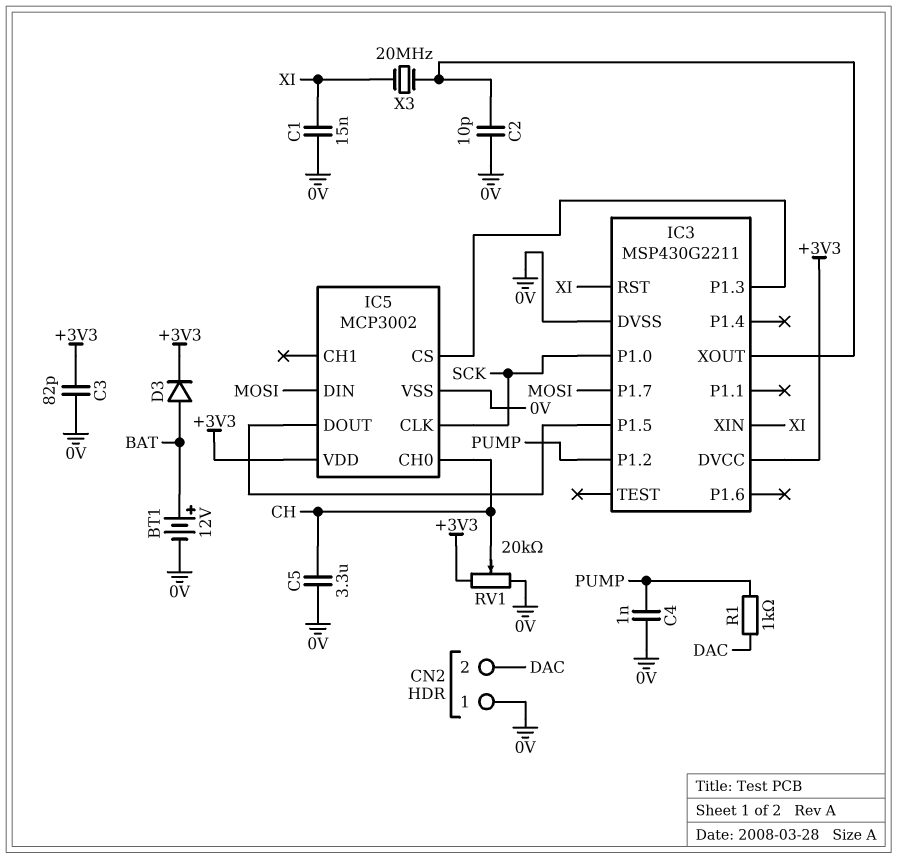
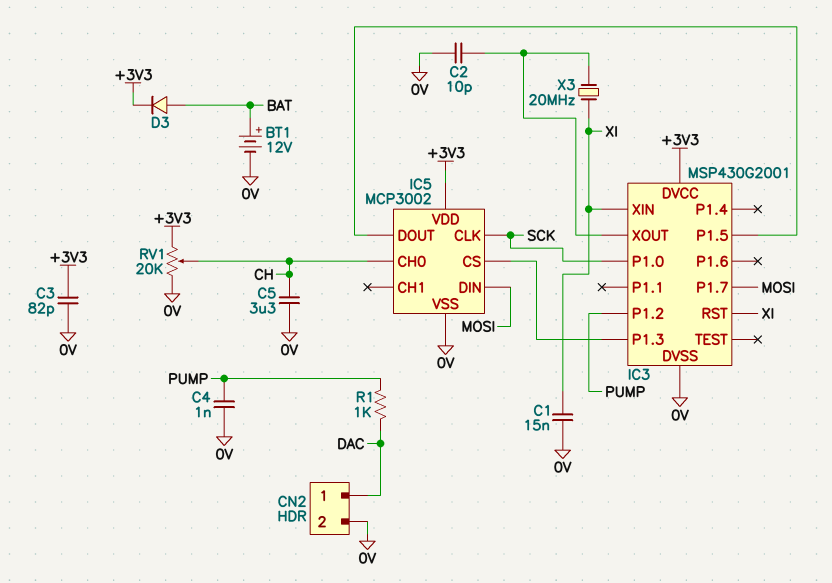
CN2 pin 1: 0V -> DAC
CN2 pin 2: DAC -> 0V
IC3: MSP430G2211 -> MSP430G2001

